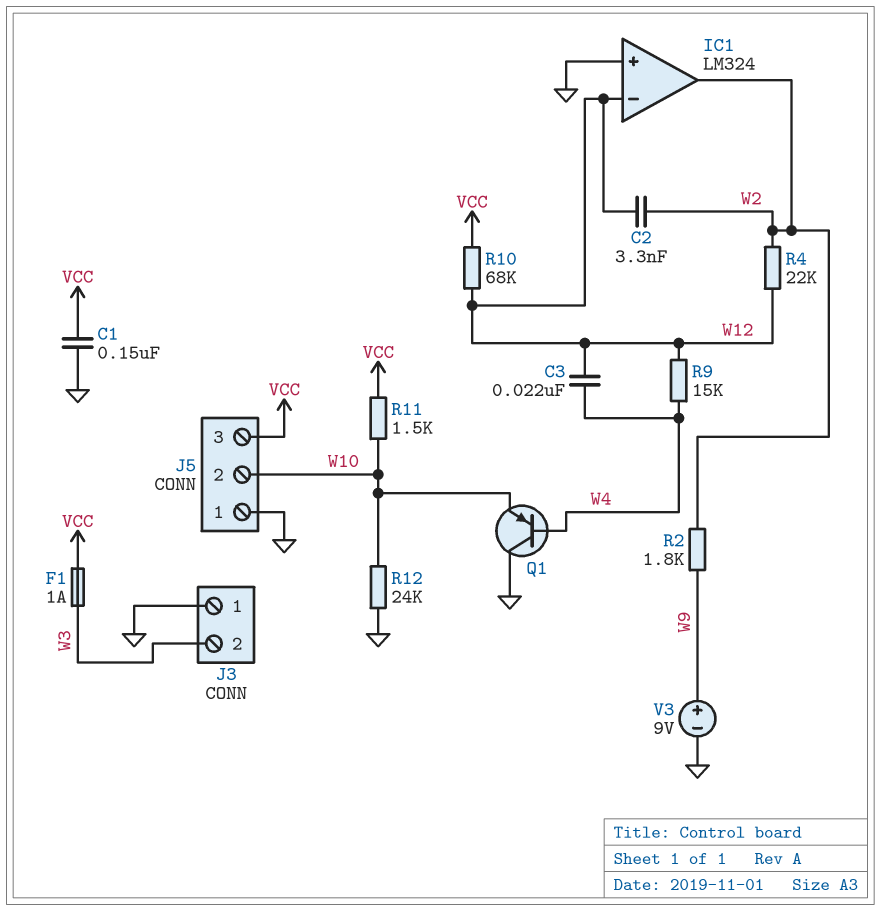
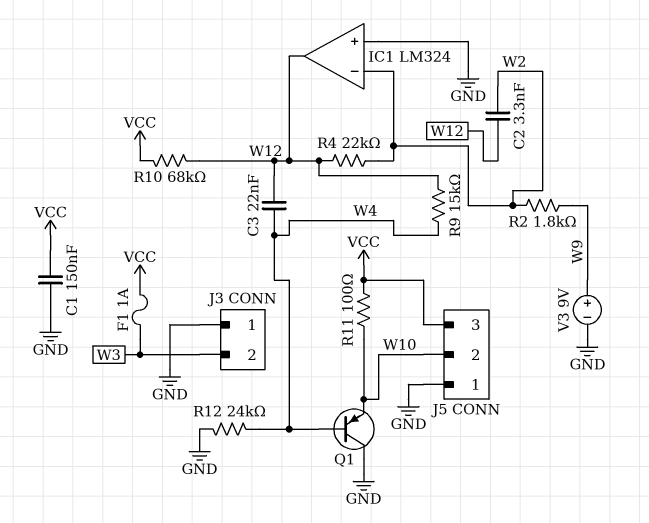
IC1 pin in-: W12 -> W2
IC1 pin out: W2 -> W12
R11: 1.5k (VCC, W10) -> 100 (VCC, W10)
R12: 24k (GND, W10) -> 24k (GND, W4)

